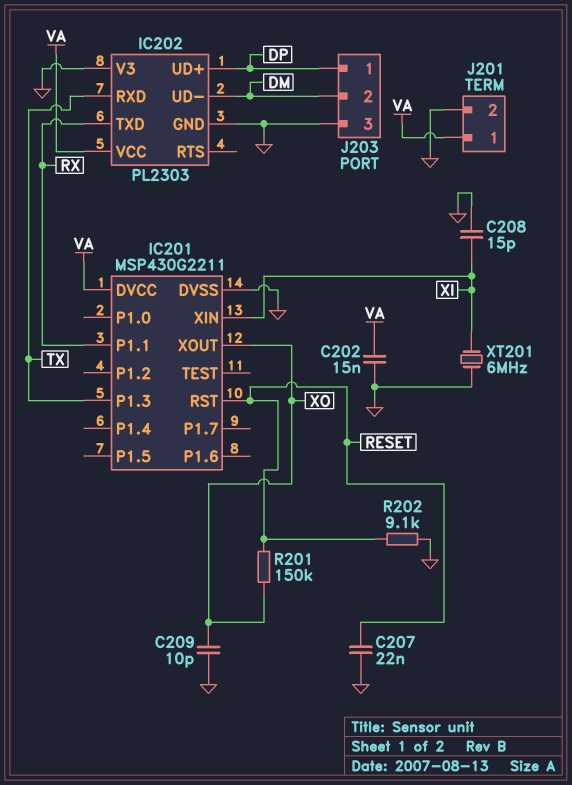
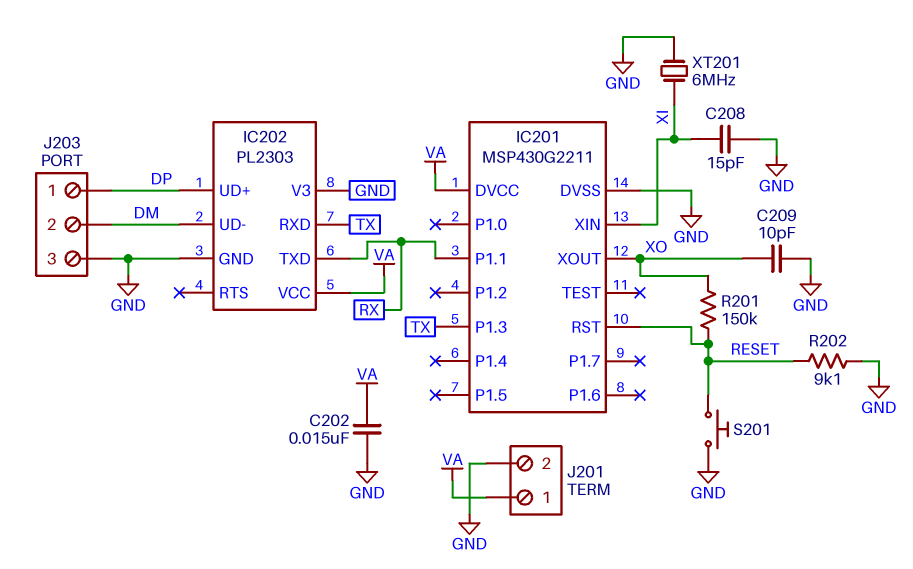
C207: 22nF (GND, RESET) -> none
S201: none -> button (GND, RESET)

